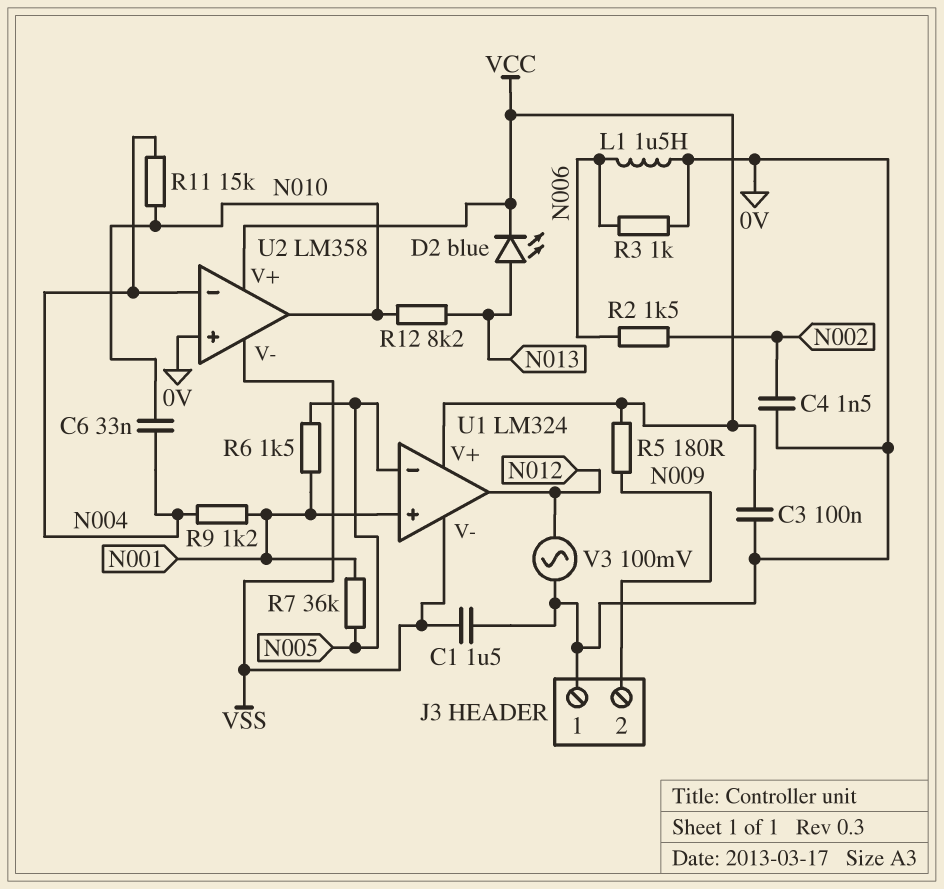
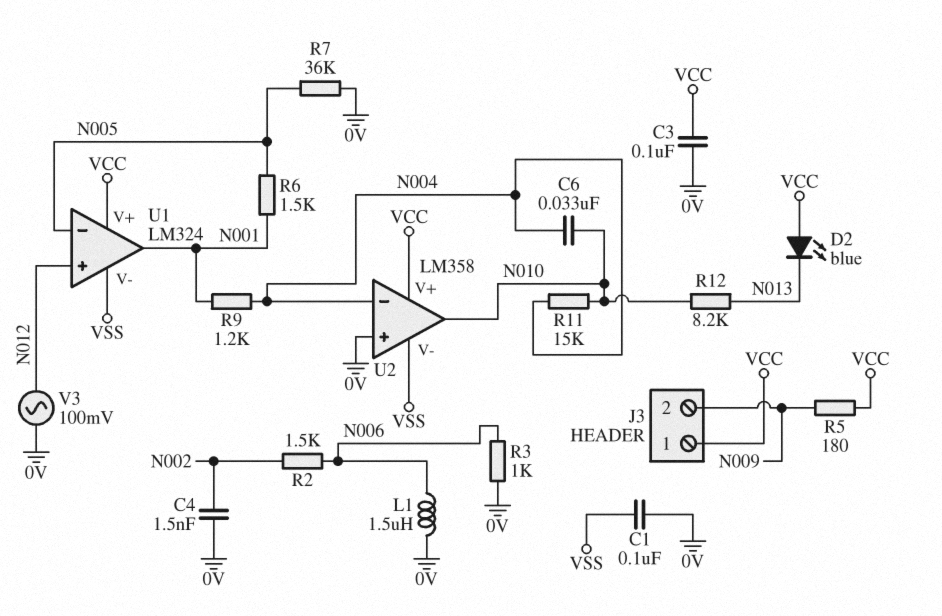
C1: 1.5uF (0V, VSS) -> 100nF (0V, VSS)
D2: LED blue (A N013, K VCC) -> LED blue (A VCC, K N013)
J3 pin 1: 0V -> VCC
R7: 36k (N001, N005) -> 36k (0V, N005)
U1 pin in+: N001 -> N012
U1 pin out: N012 -> N001

